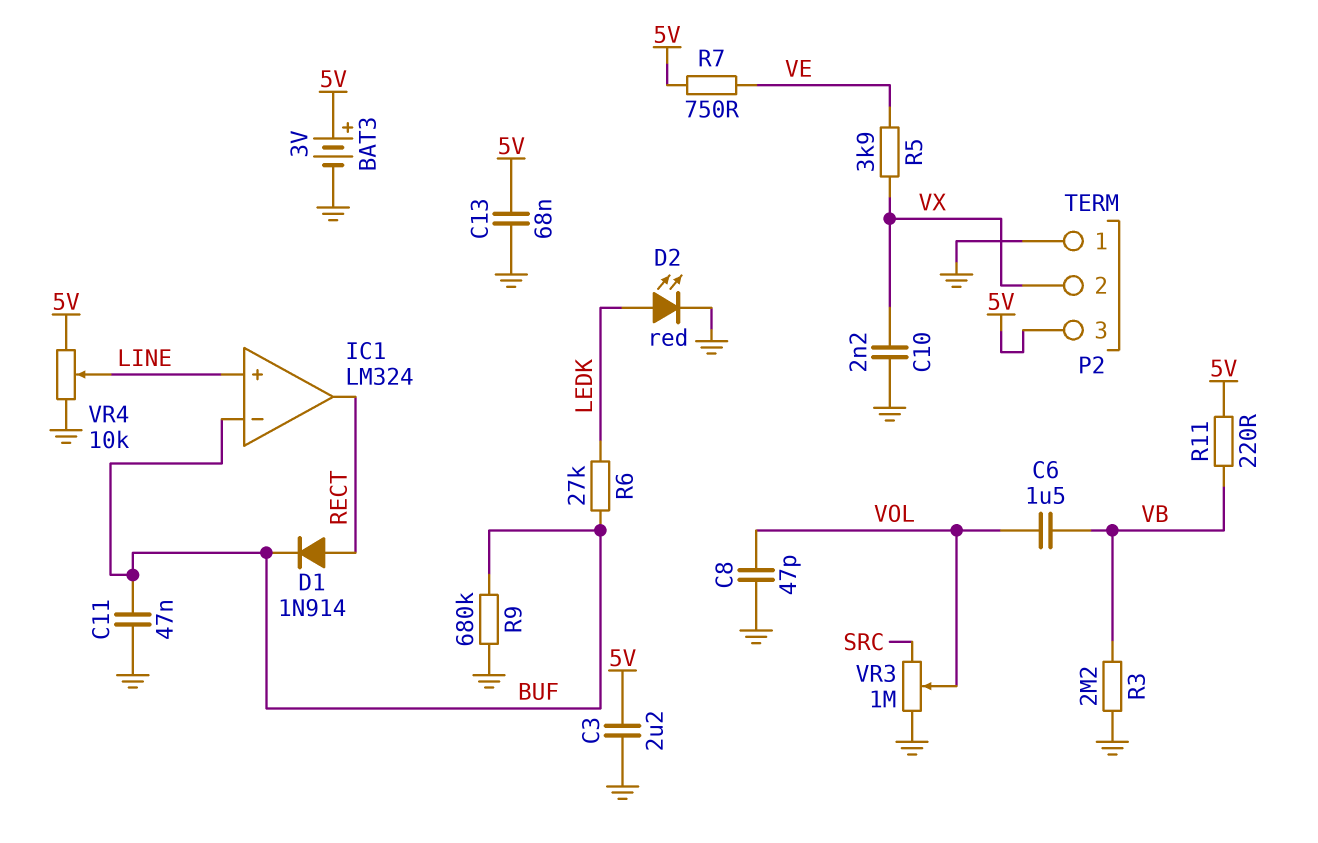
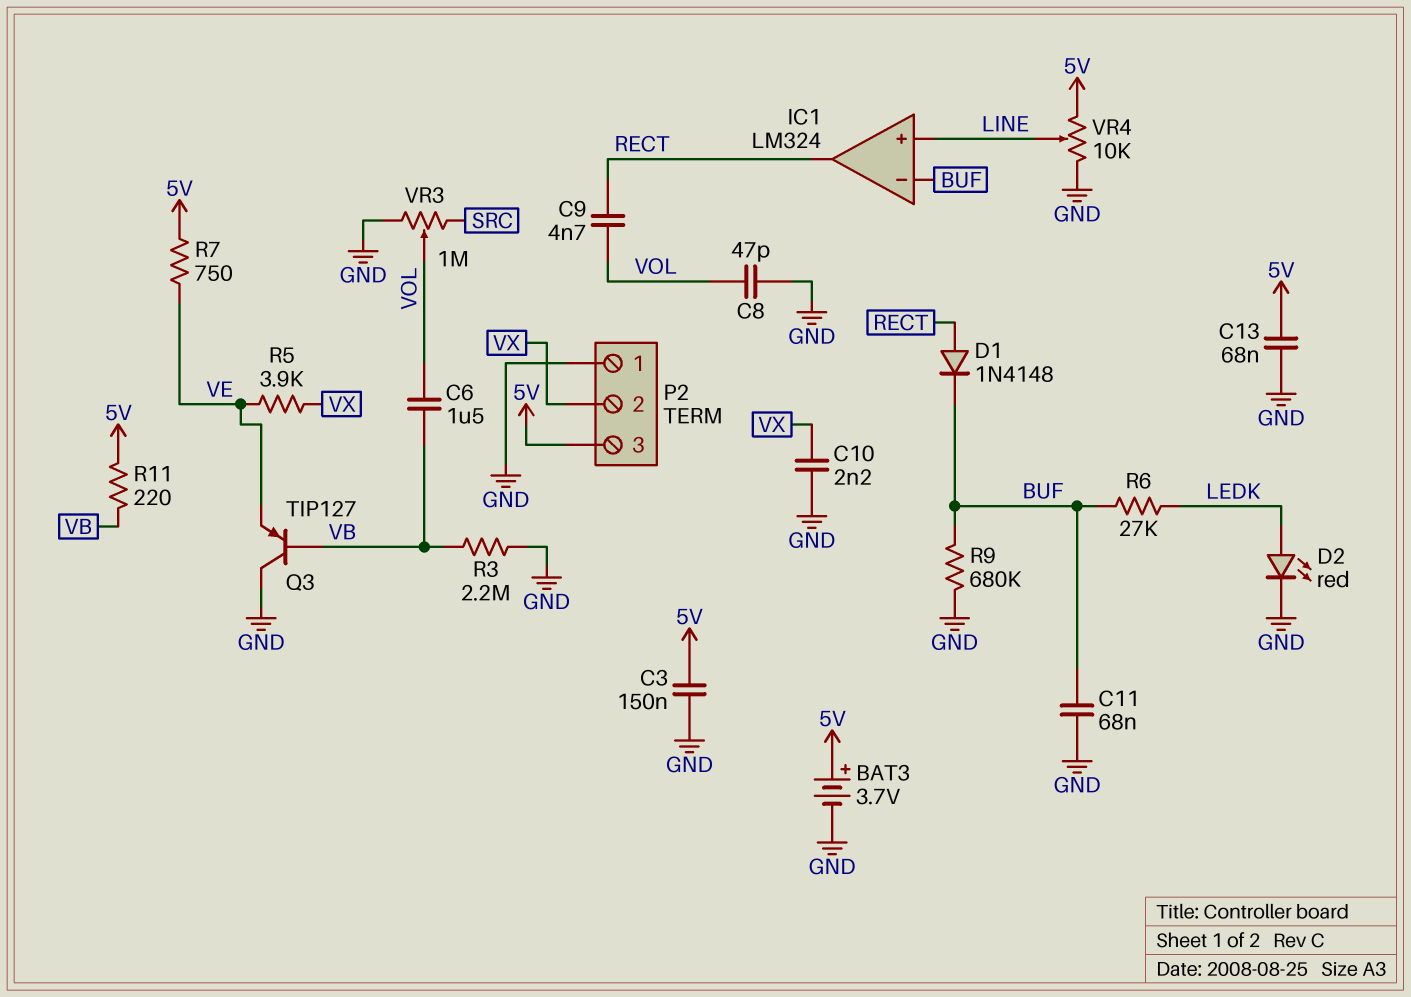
BAT3: 3V (plus 5V, minus GND) -> 3.7V (plus 5V, minus GND)
C3: 2.2uF (5V, GND) -> 150nF (5V, GND)
C9: none -> 4.7nF (RECT, VOL)
C11: 47nF (BUF, GND) -> 68nF (BUF, GND)
D1: diode 1N914 (A RECT, K BUF) -> diode 1N4148 (A RECT, K BUF)
Q3: none -> PNP TIP127 (B VB, C GND, E VE)

